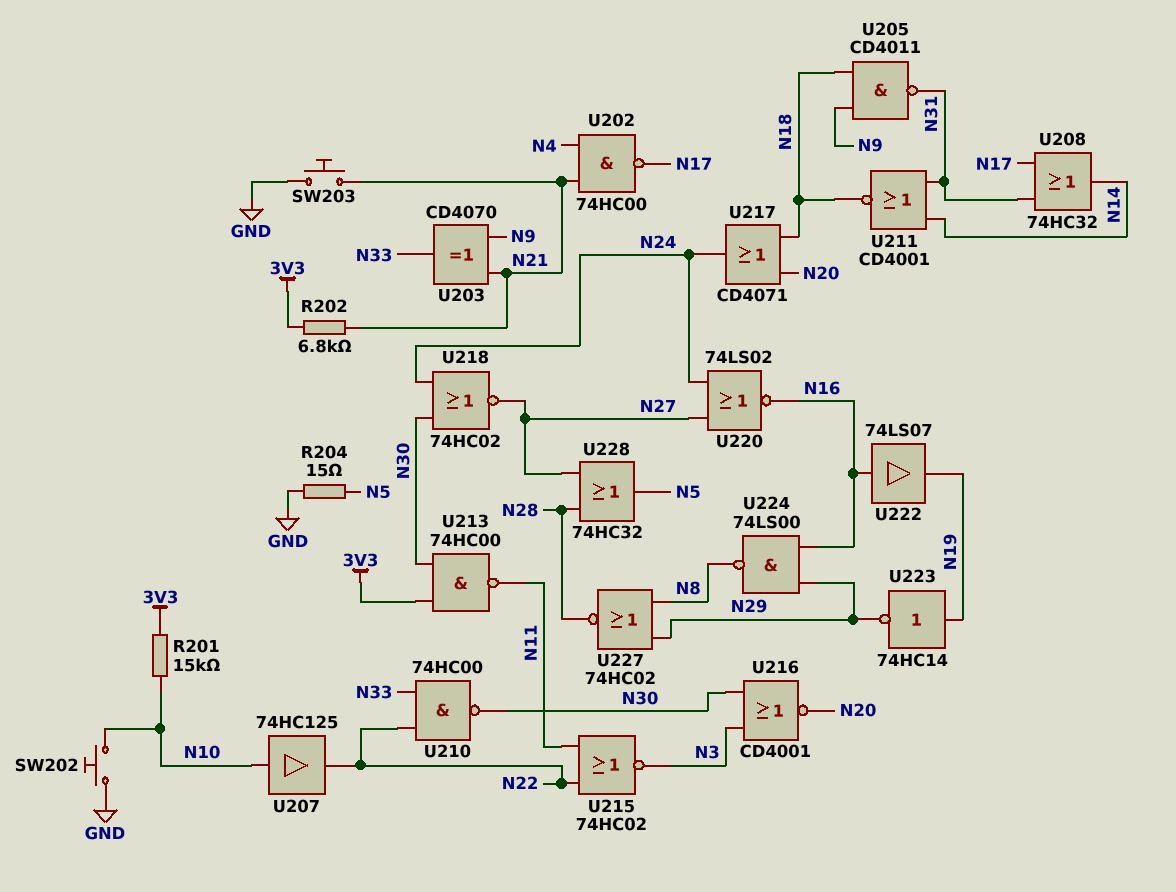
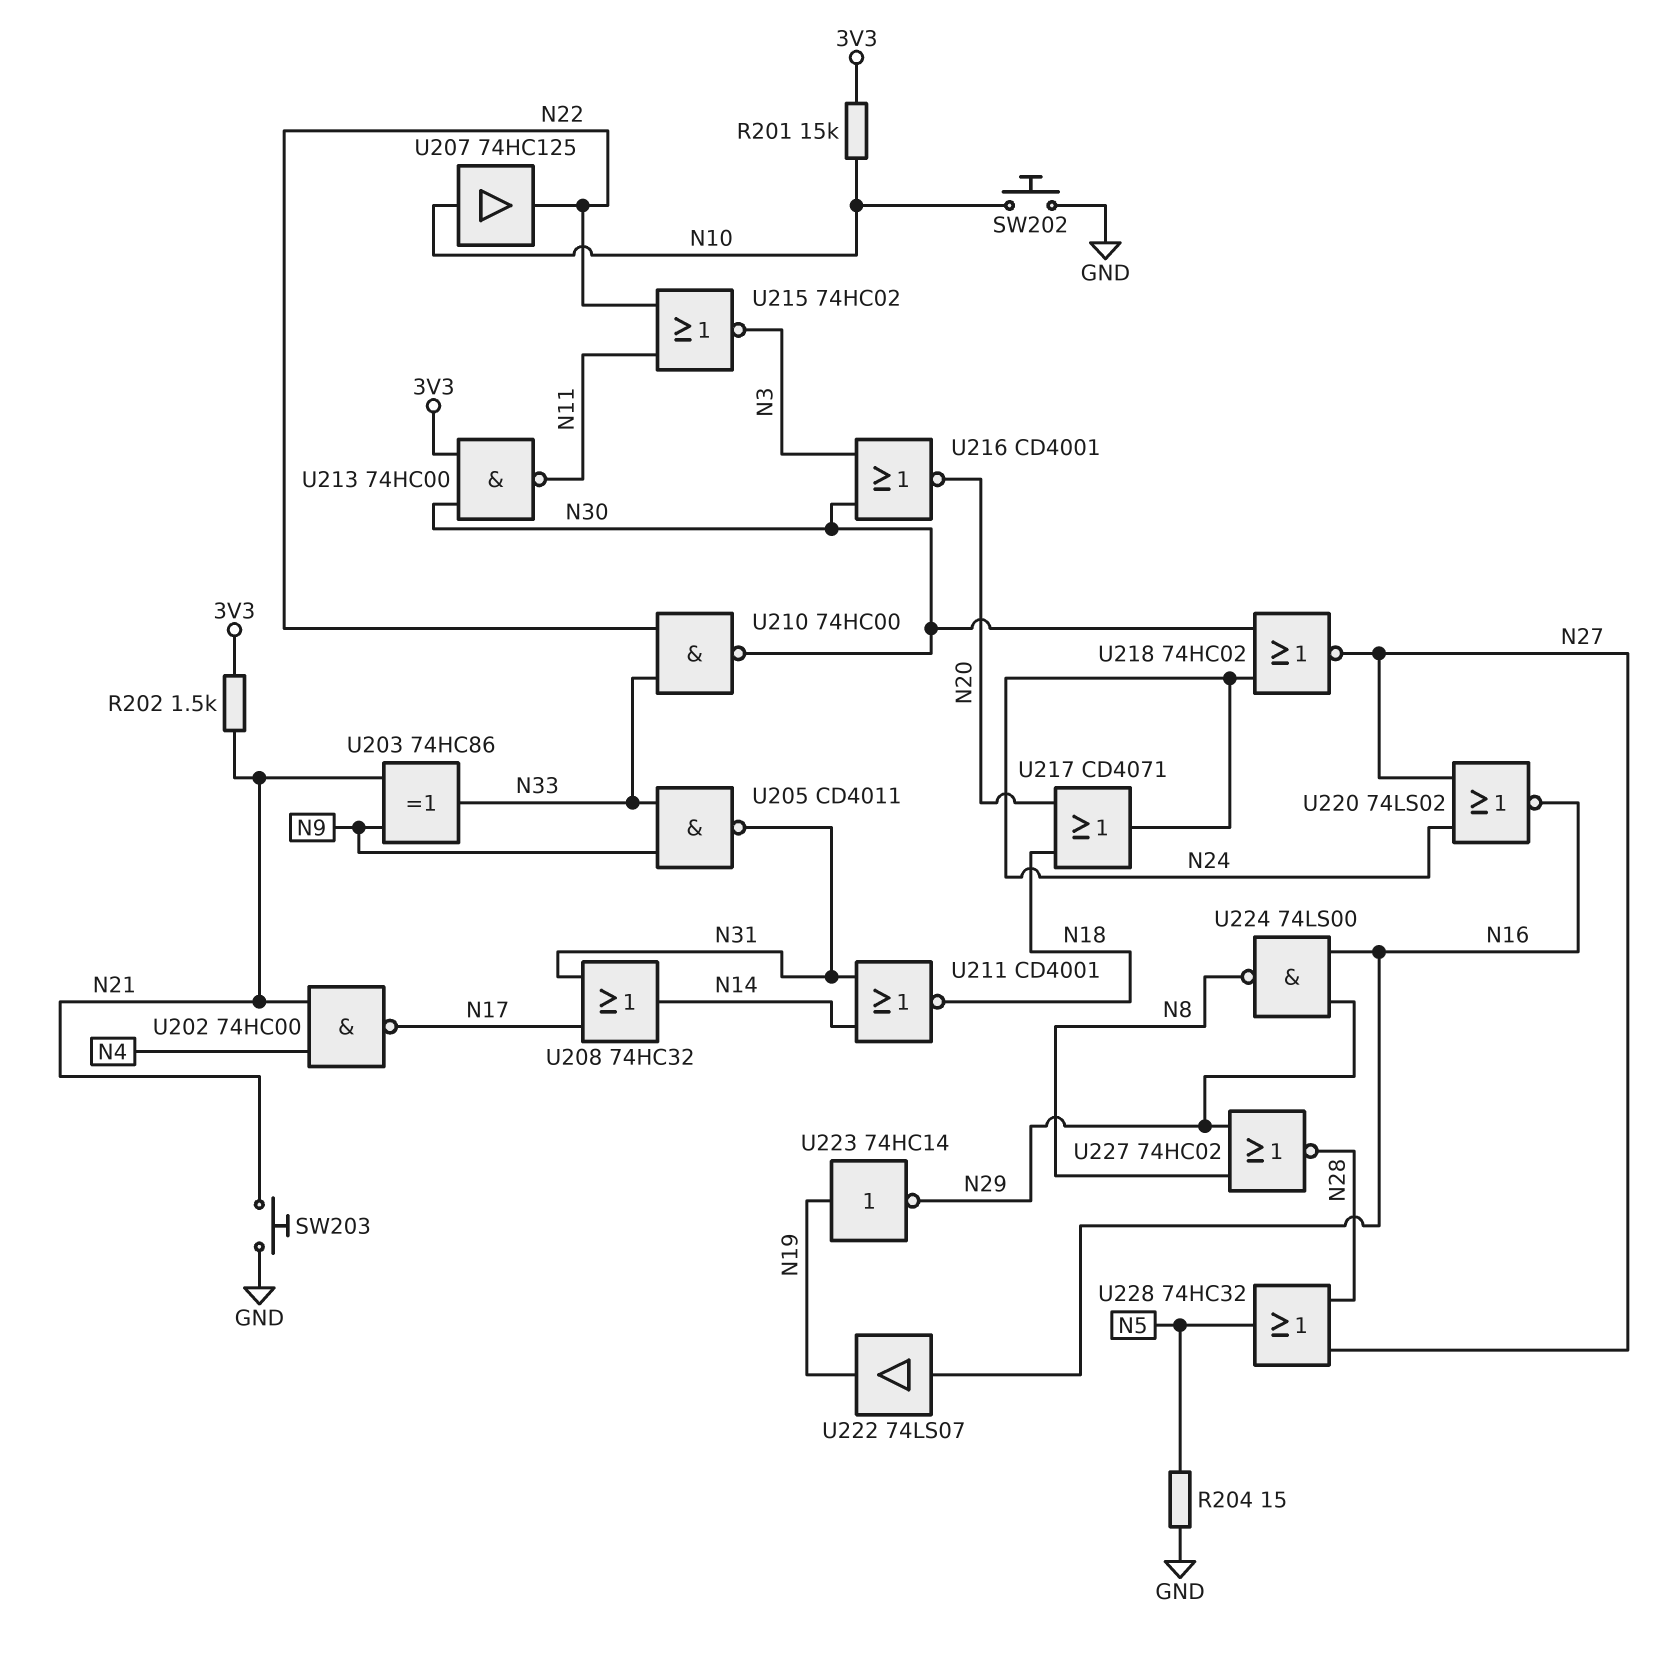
R202: 6.8k (3V3, N21) -> 1.5k (3V3, N21)
U203: XOR CD4070 (in N9, in N21, out N33) -> XOR 74HC86 (in N9, in N21, out N33)
U205: NAND CD4011 (in N9, in N18, out N31) -> NAND CD4011 (in N9, in N33, out N31)

